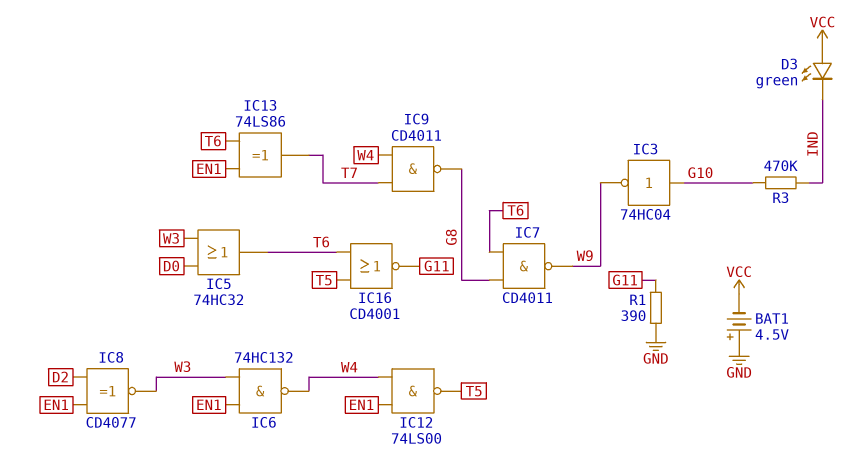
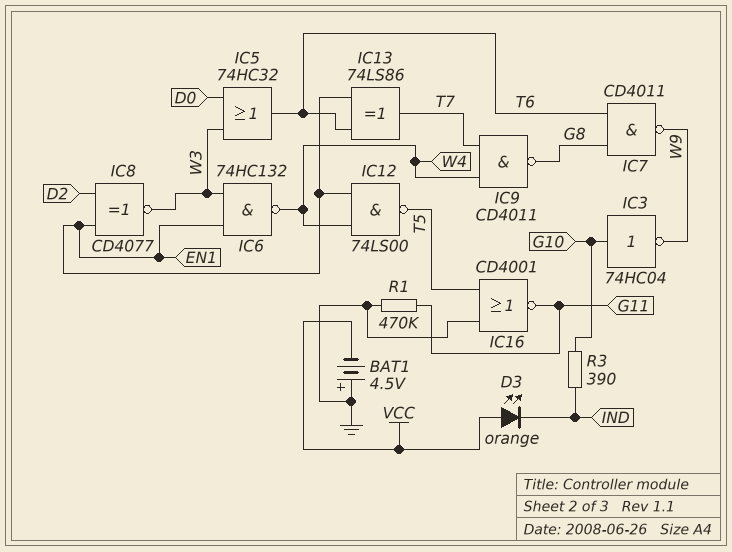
D3: LED green (A VCC, K IND) -> LED orange (A VCC, K IND)
IC16: NOR CD4001 (in T5, in T6, out G11) -> NOR CD4001 (in GND, in T5, out G11)
R1: 390 (G11, GND) -> 470k (G11, GND)
R3: 470k (G10, IND) -> 390 (G10, IND)

